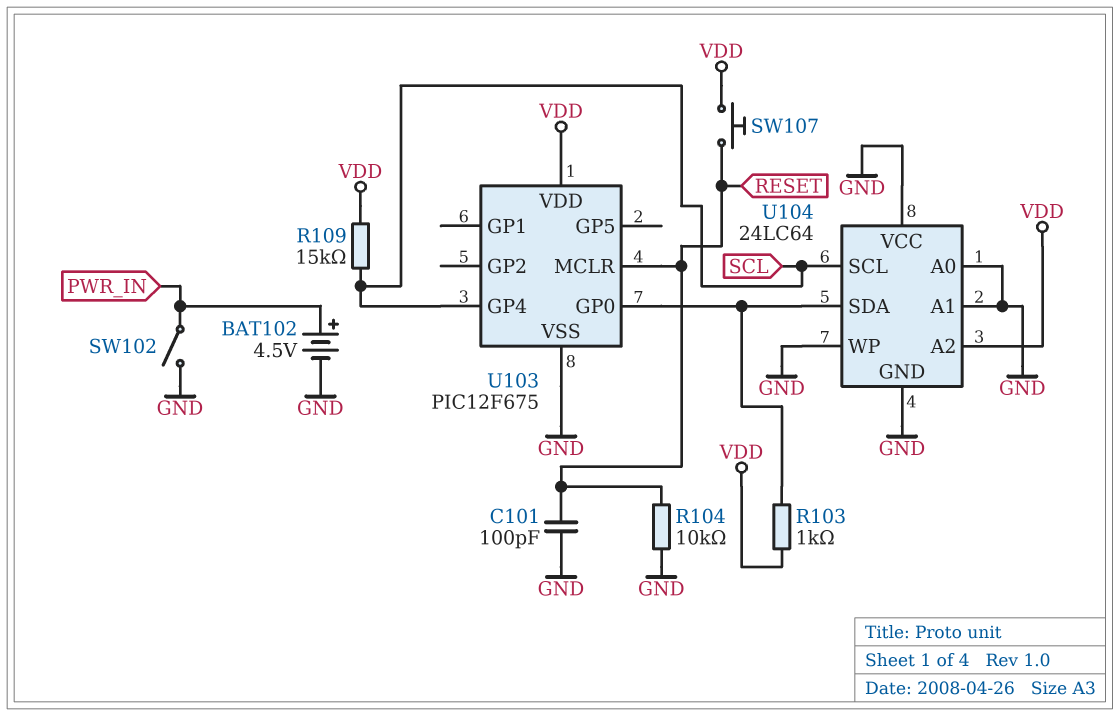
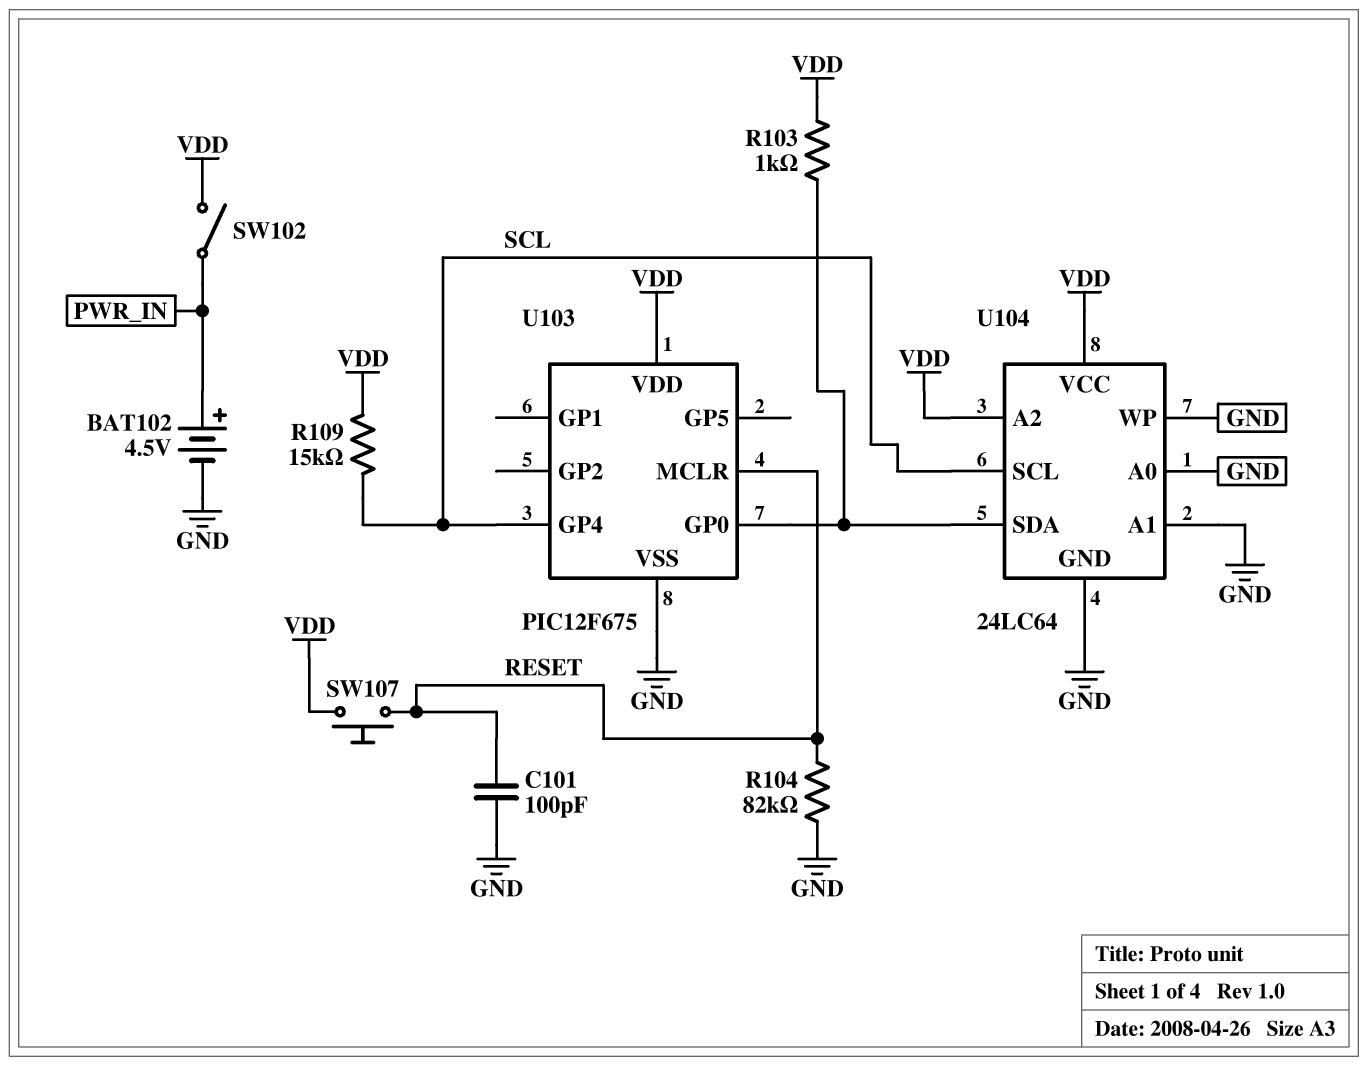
R104: 10k (GND, RESET) -> 82k (GND, RESET)
SW102: switch (GND, PWR_IN) -> switch (PWR_IN, VDD)
U104 pin VCC: GND -> VDD

